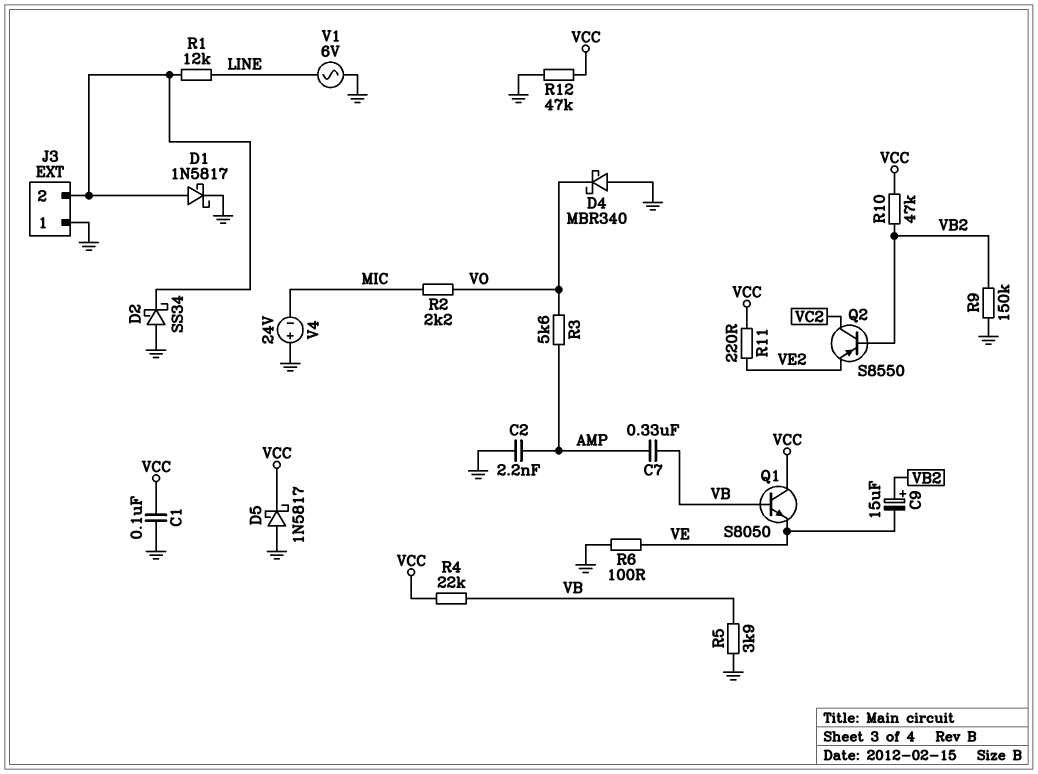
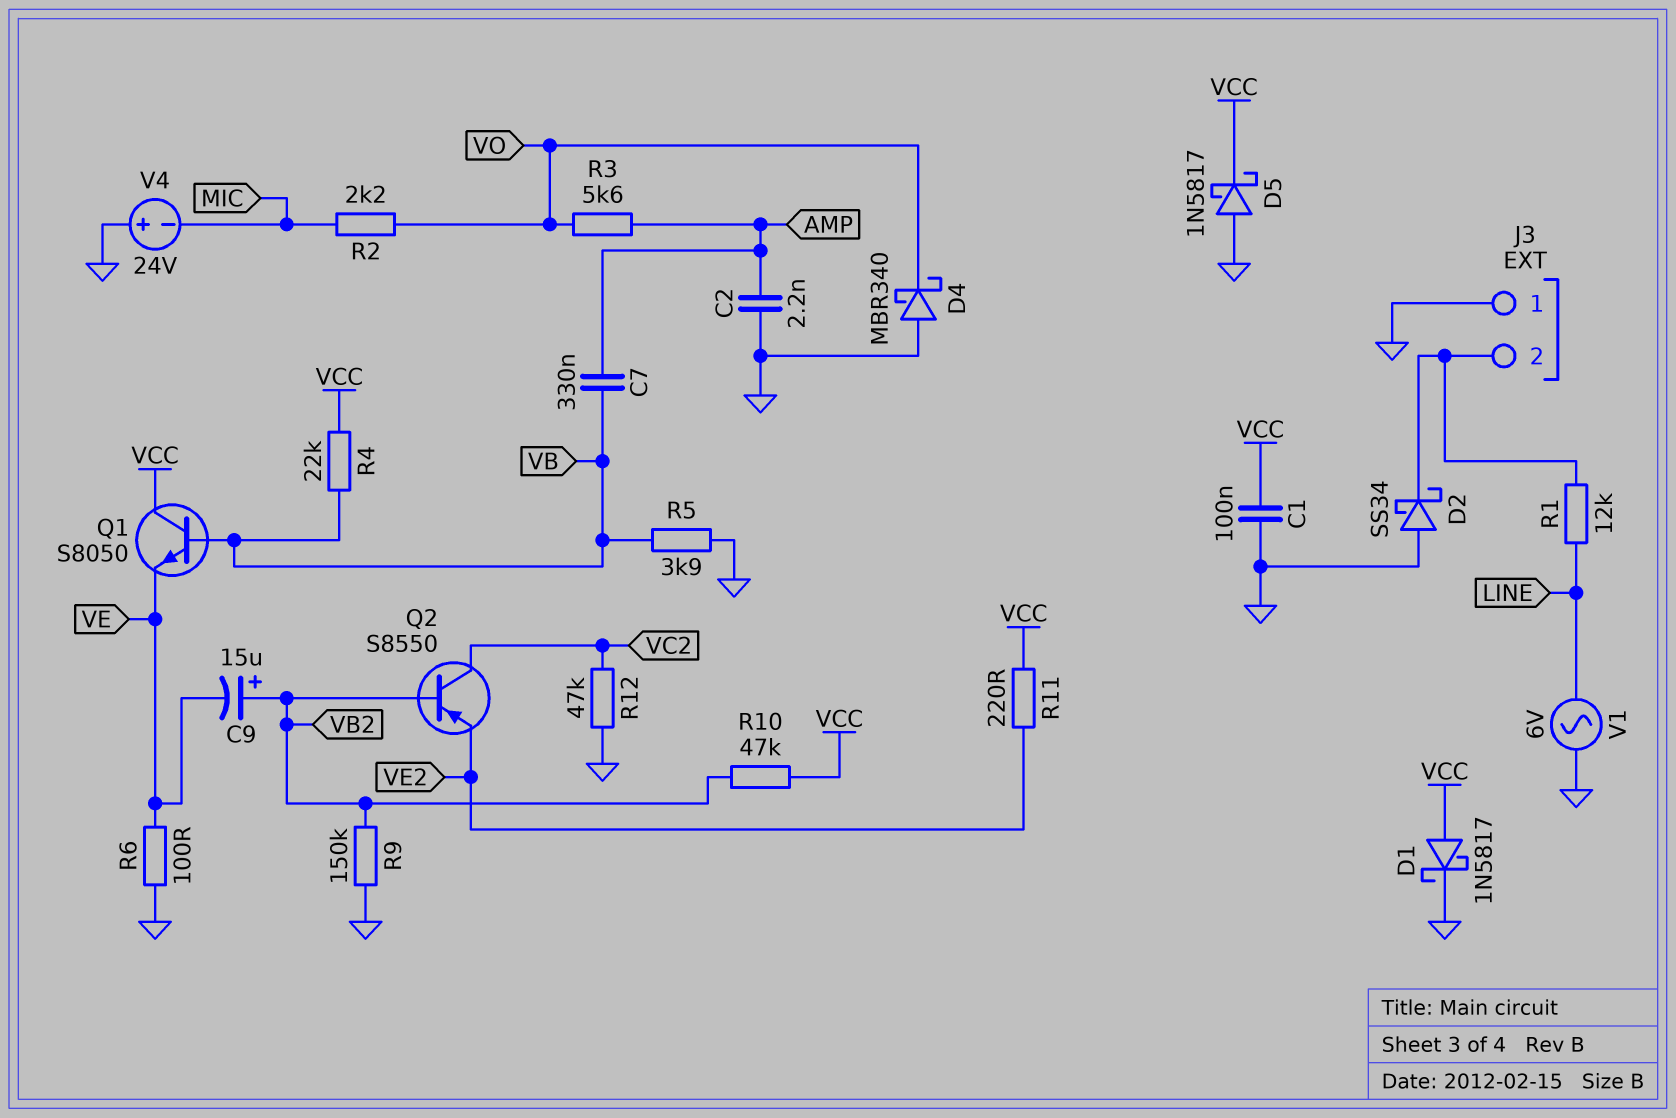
D1: schottky 1N5817 (A J3/2, K GND) -> schottky 1N5817 (A VCC, K GND)
R12: 47k (GND, VCC) -> 47k (GND, VC2)

